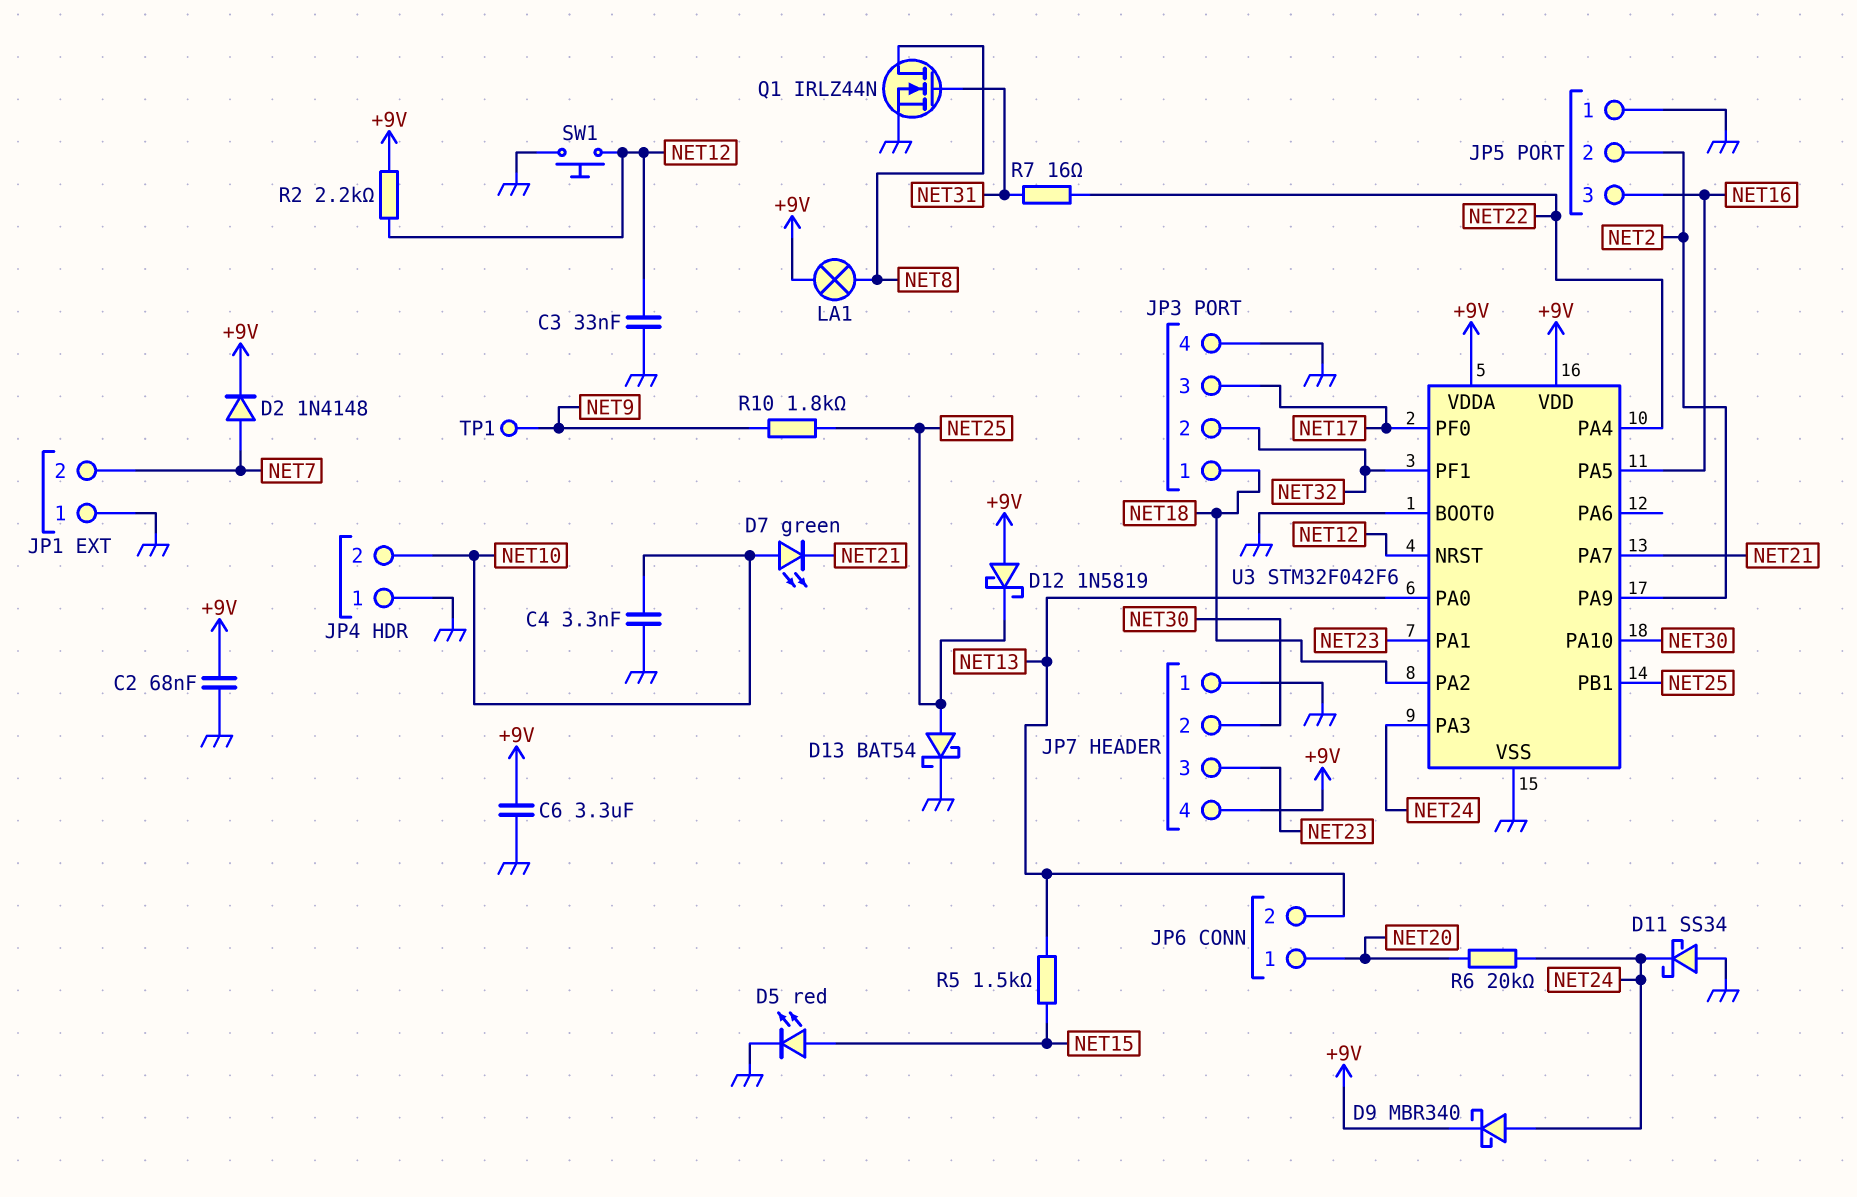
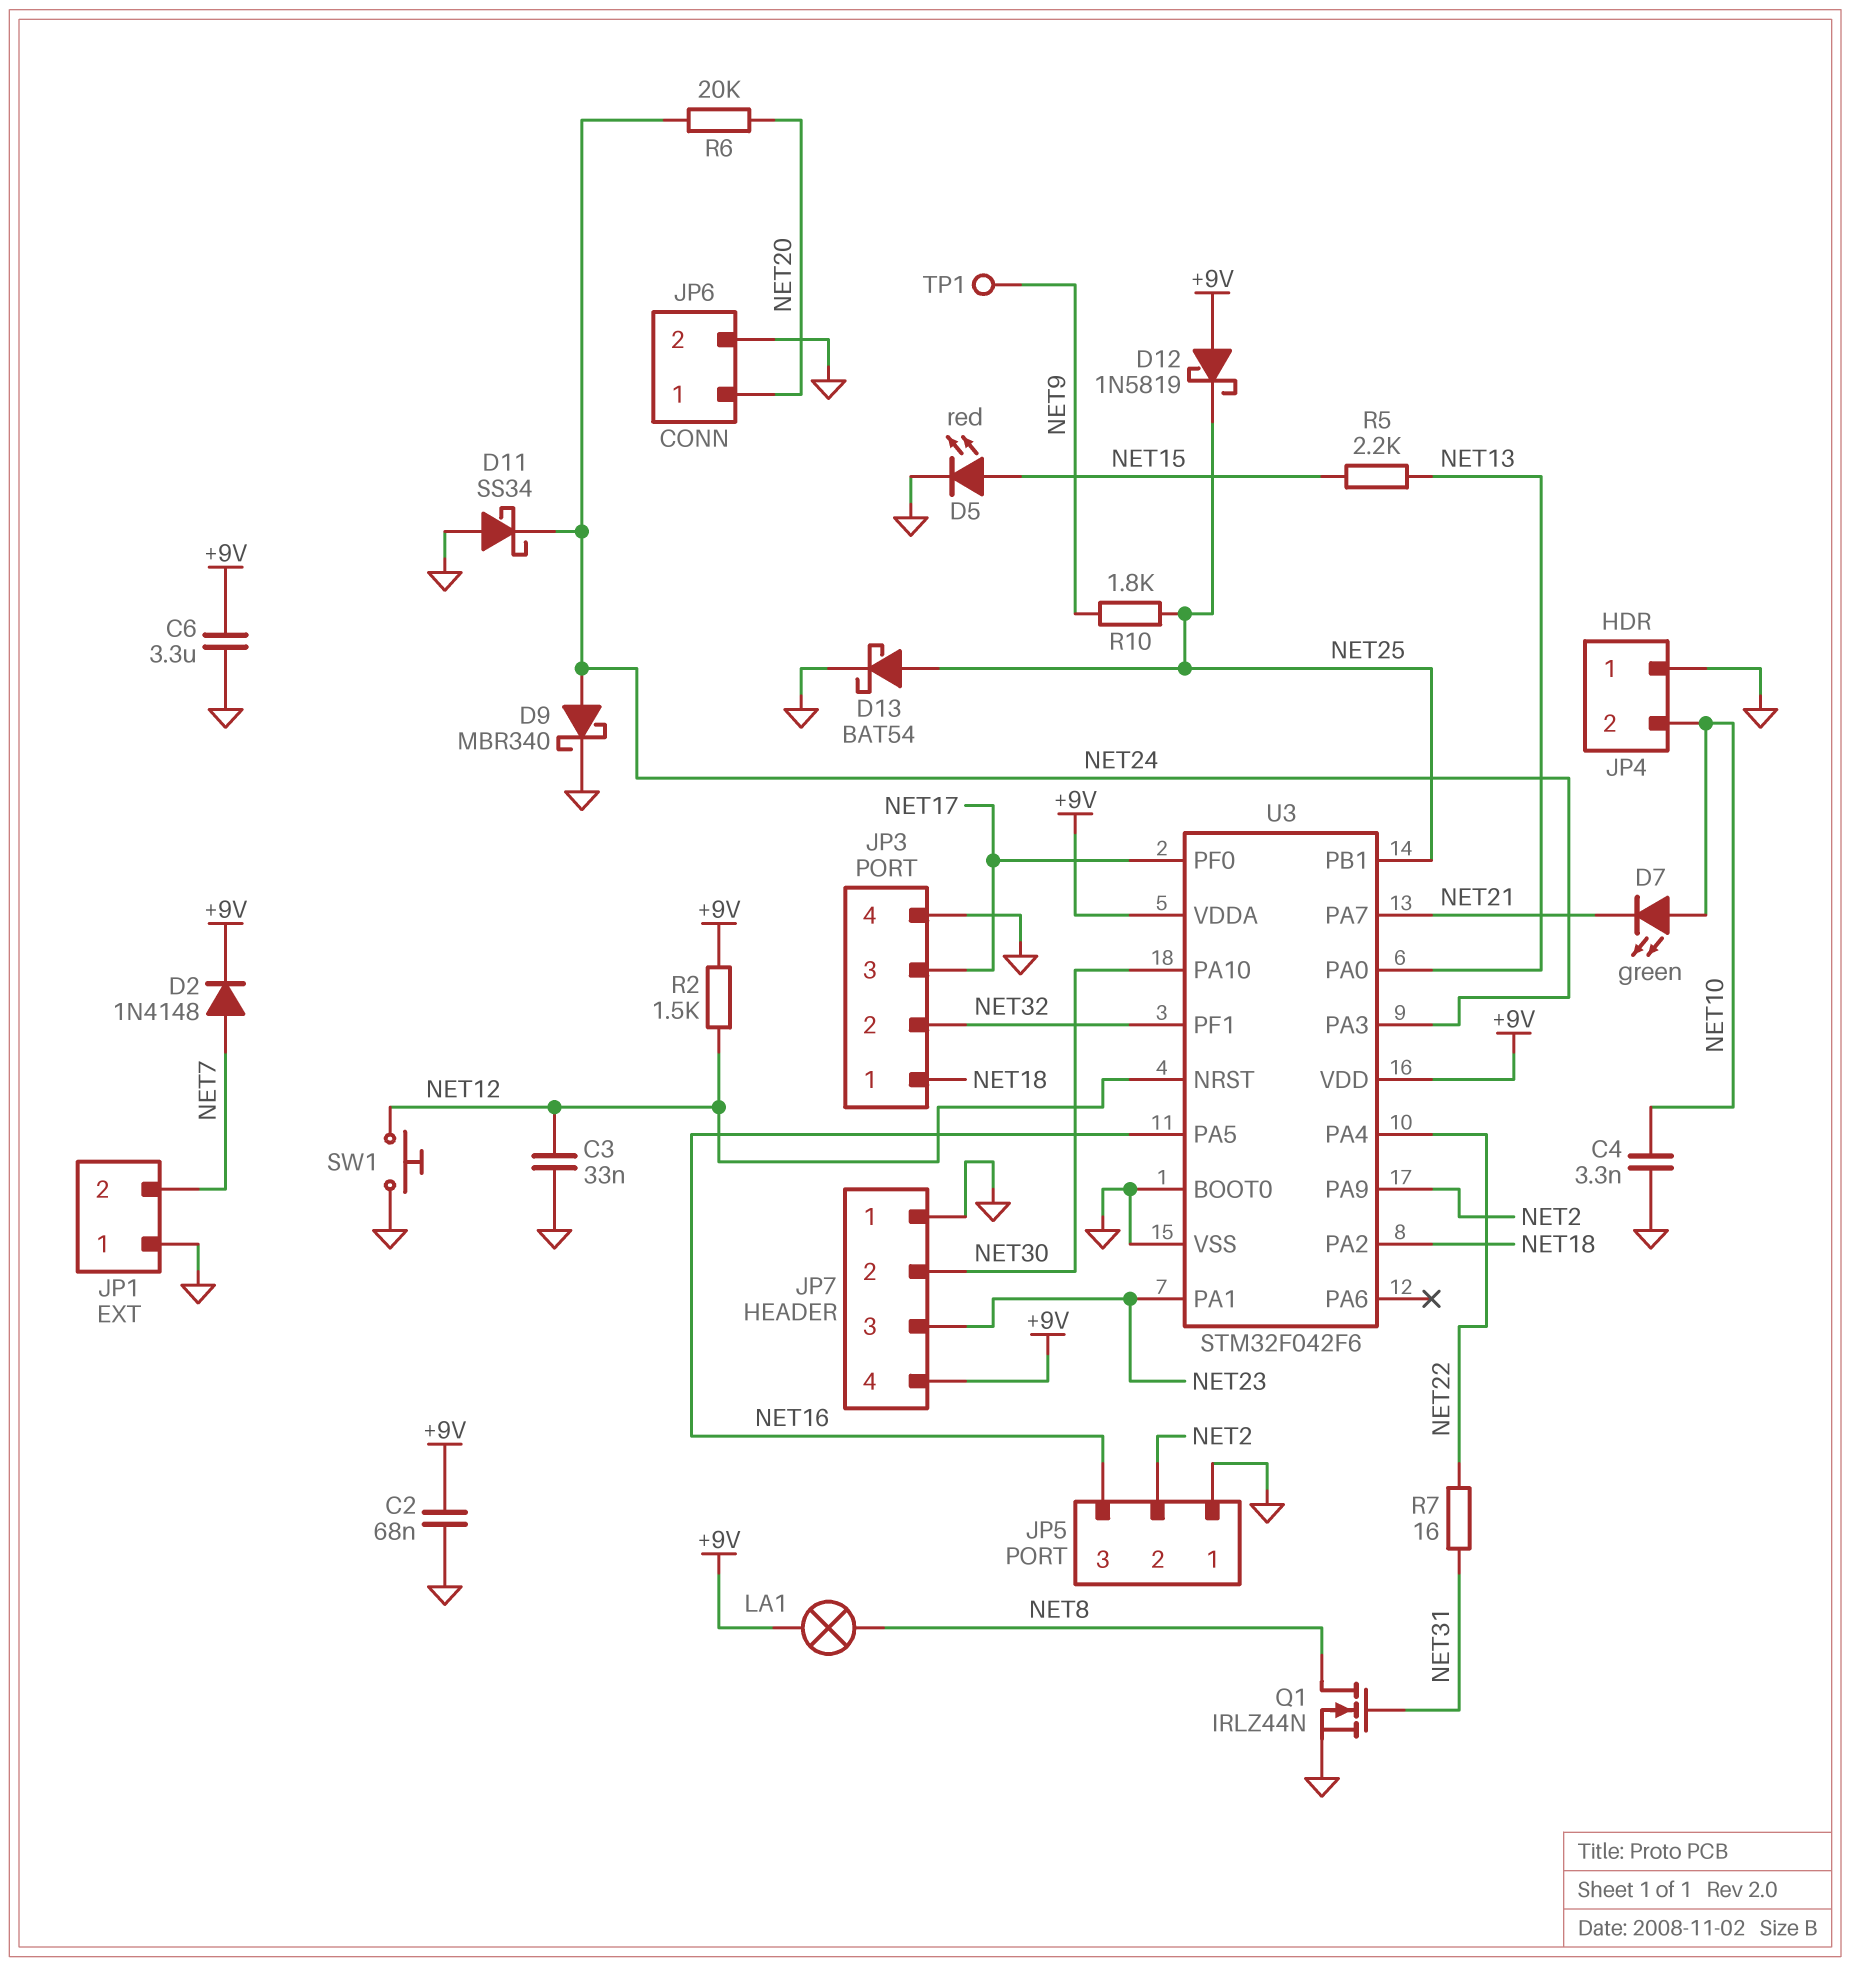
D9: schottky MBR340 (A NET24, K +9V) -> schottky MBR340 (A NET24, K GND)
JP6 pin 2: NET13 -> GND
R2: 2.2k (+9V, NET12) -> 1.5k (+9V, NET12)
R5: 1.5k (NET13, NET15) -> 2.2k (NET13, NET15)

